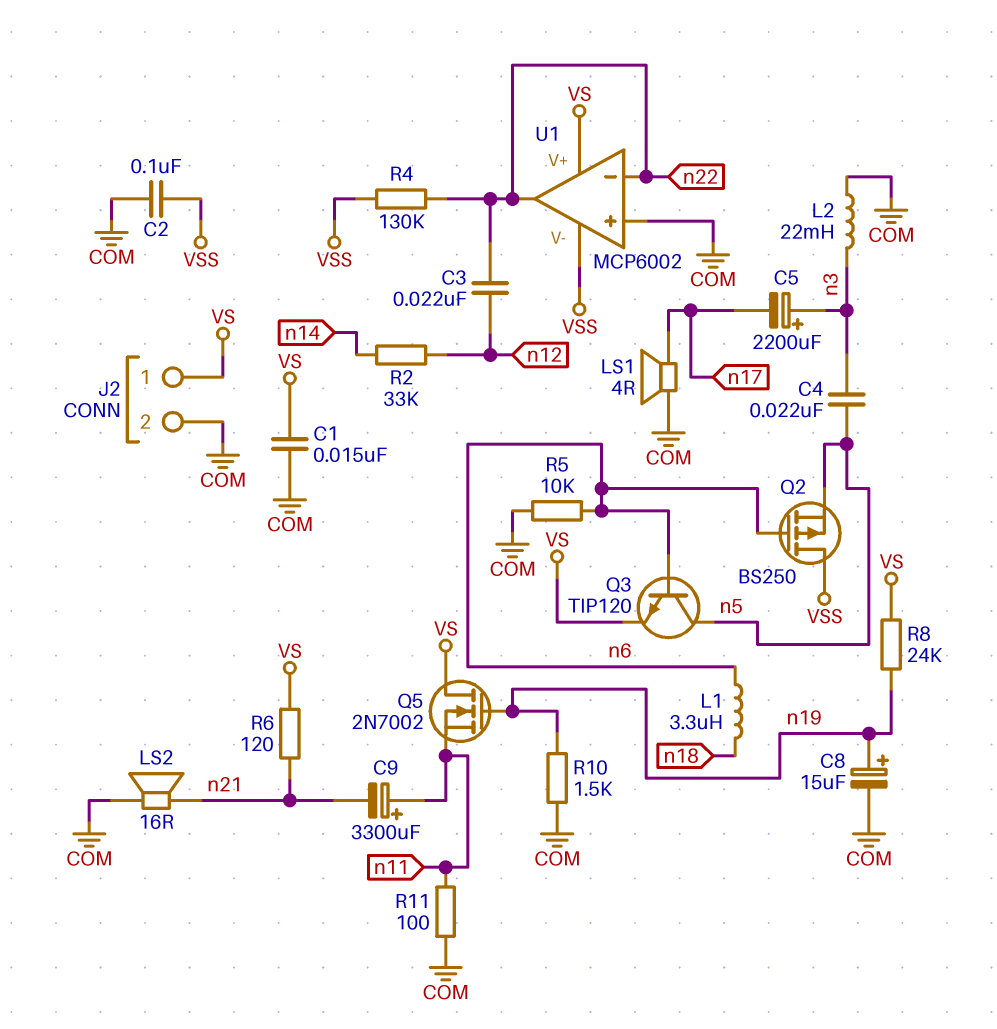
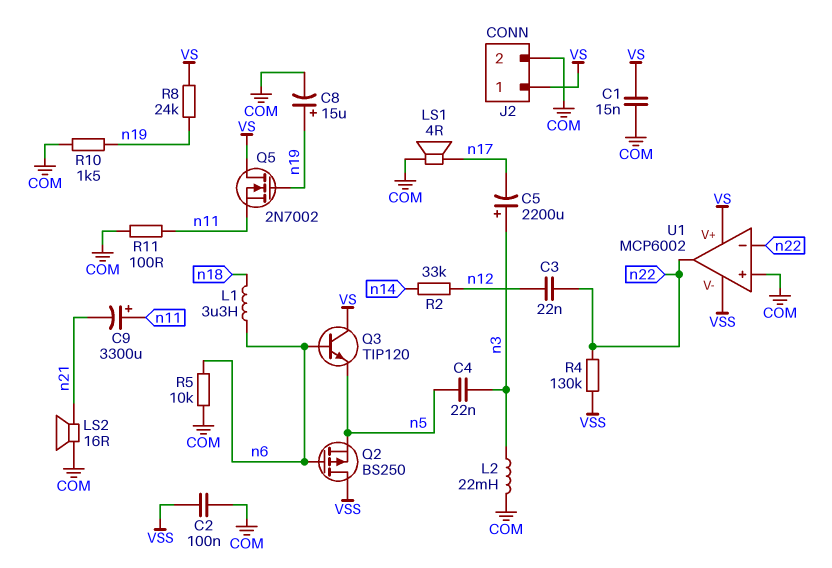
Q3: NPN TIP120 (B n6, C n5, E VS) -> NPN TIP120 (B n6, C VS, E n5)
R6: 120 (VS, n21) -> none

